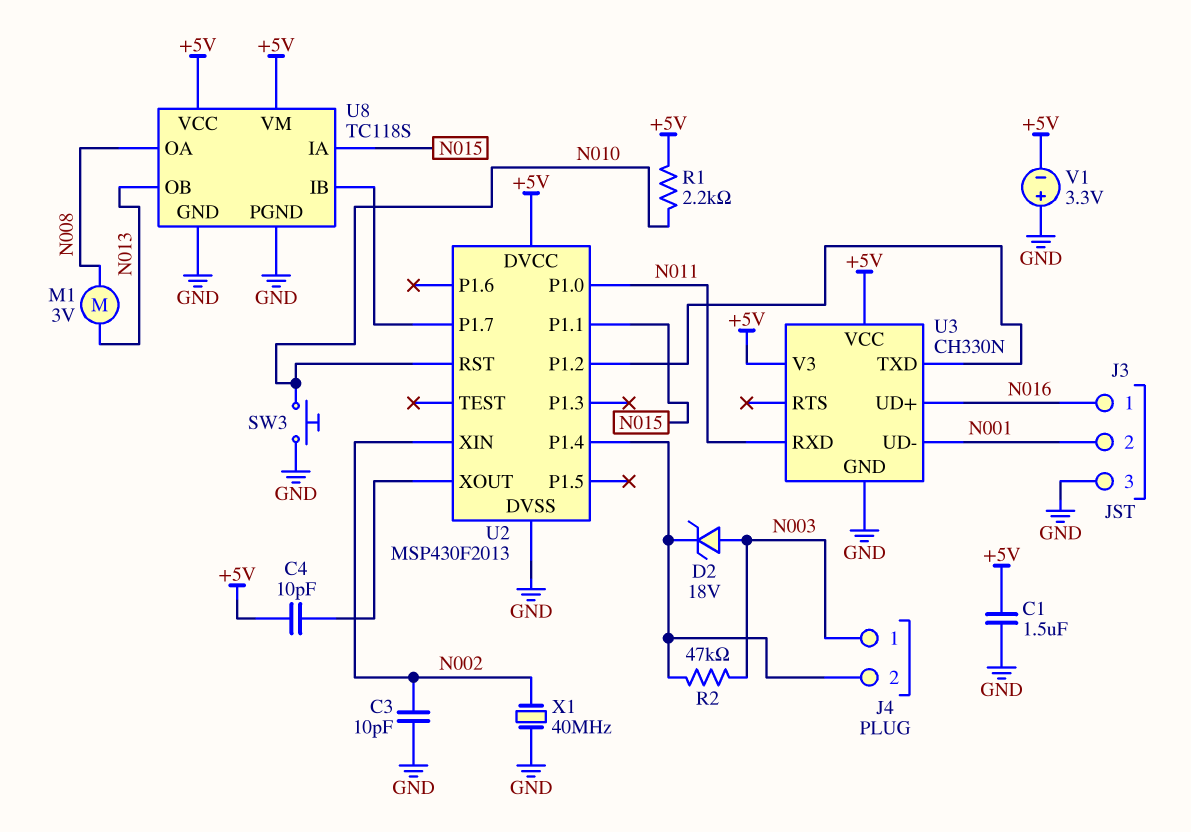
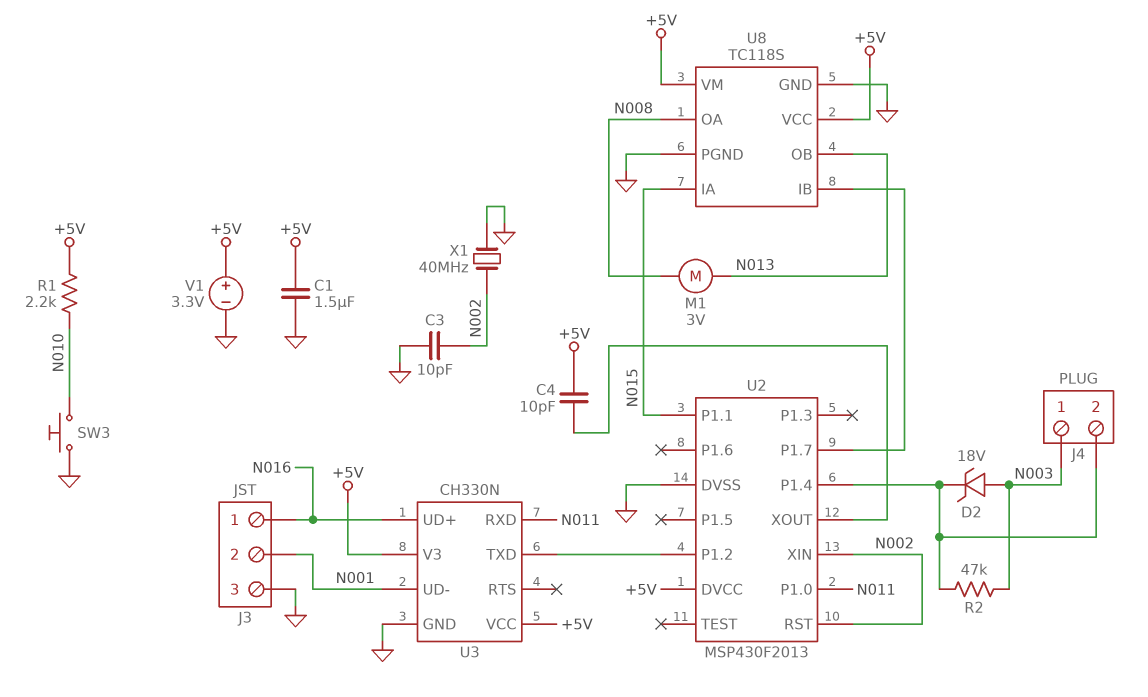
U2 pin RST: N010 -> N002
V1: 3.3V (plus GND, minus +5V) -> 3.3V (plus +5V, minus GND)

